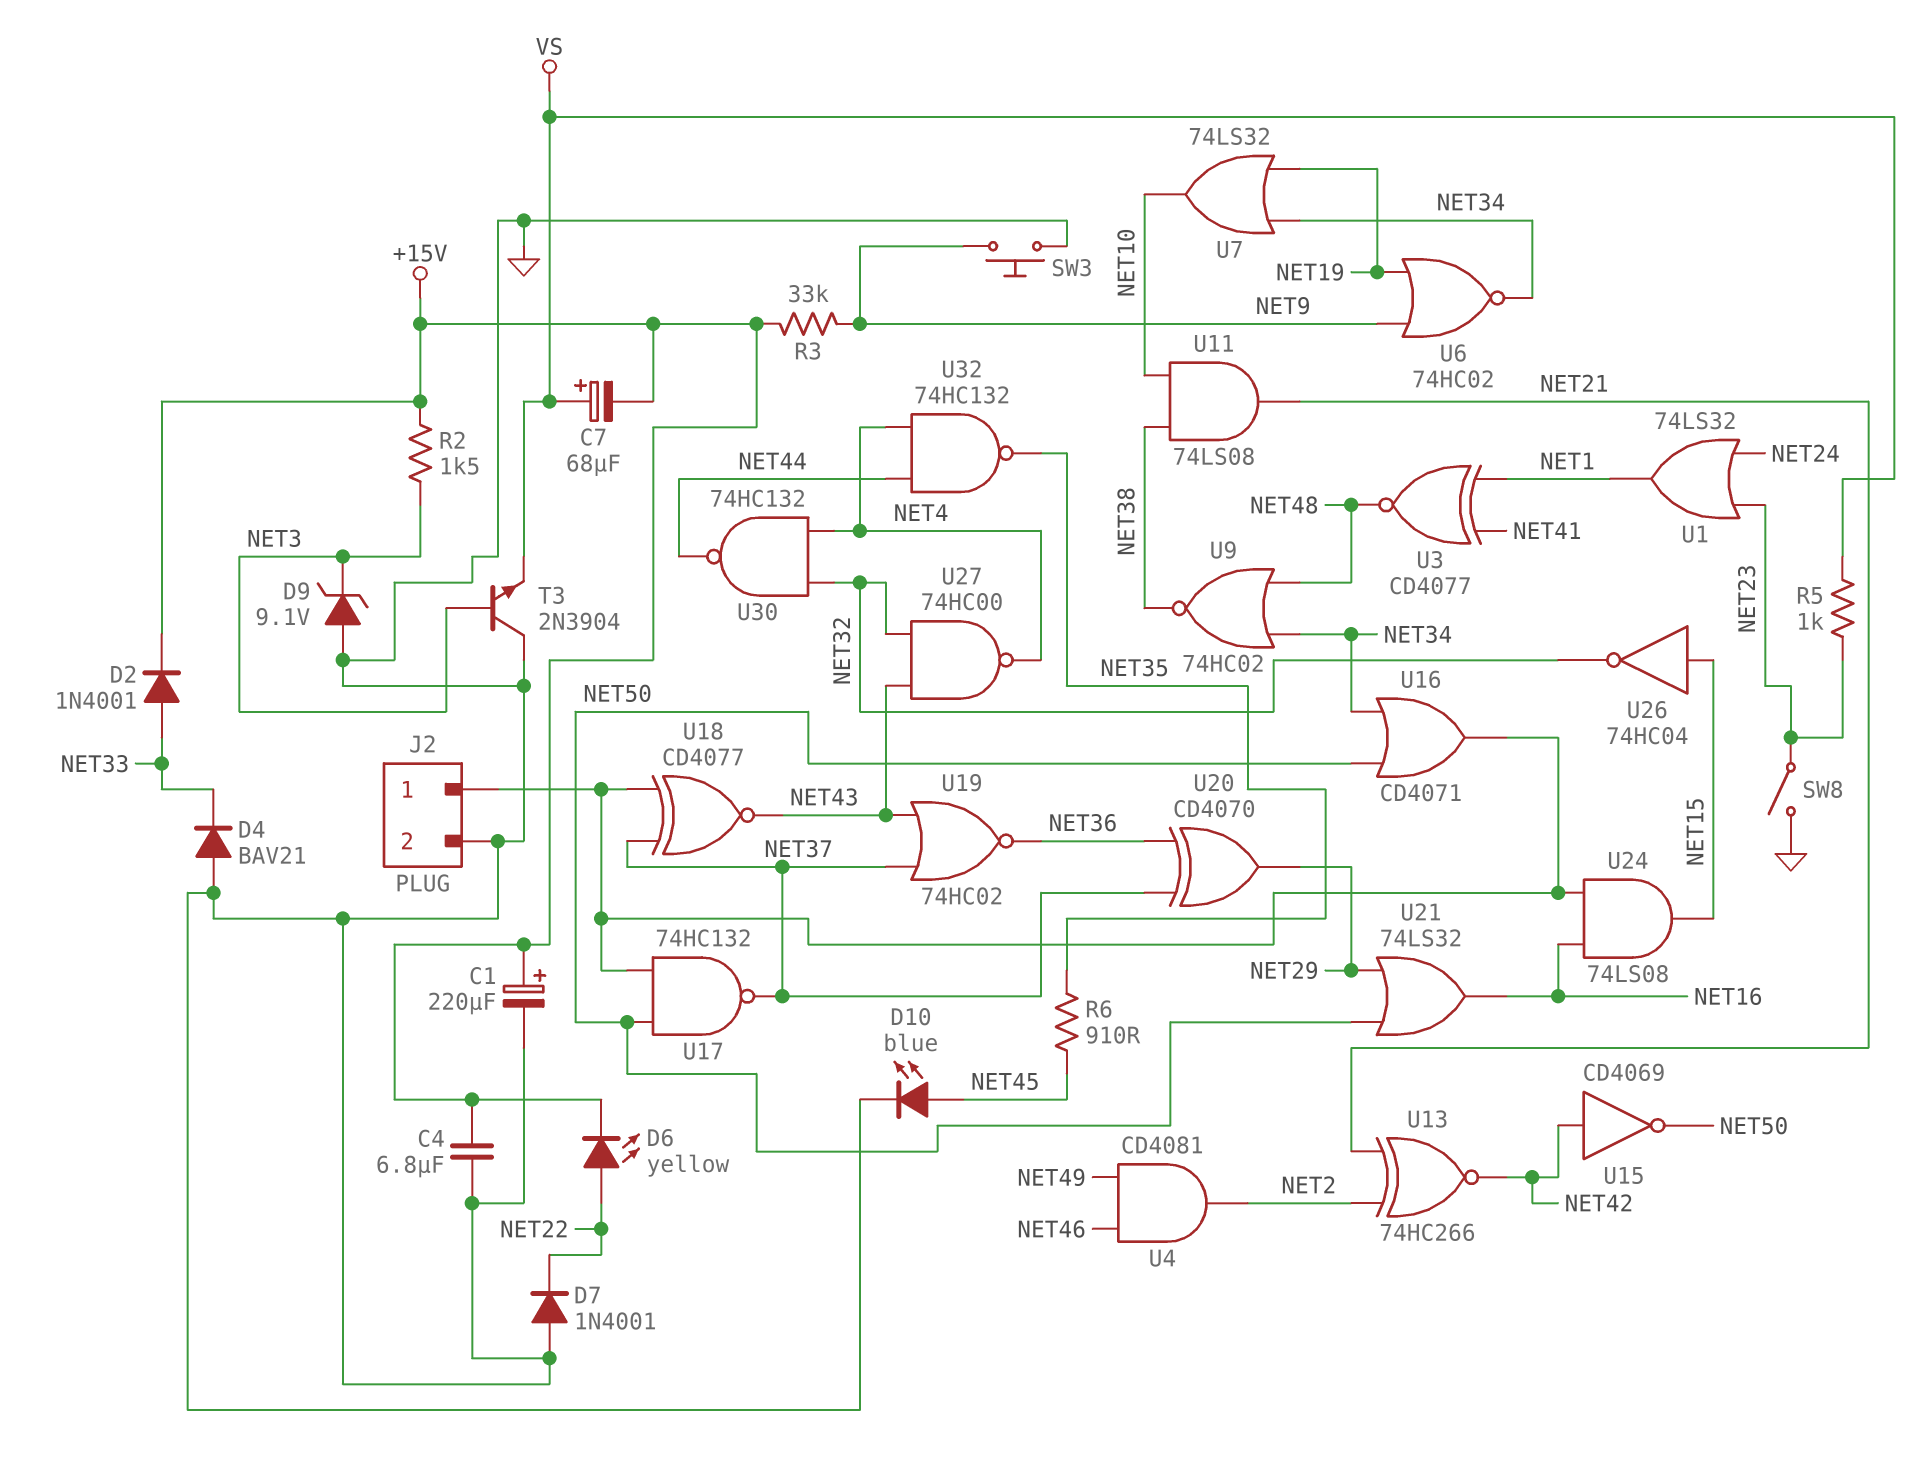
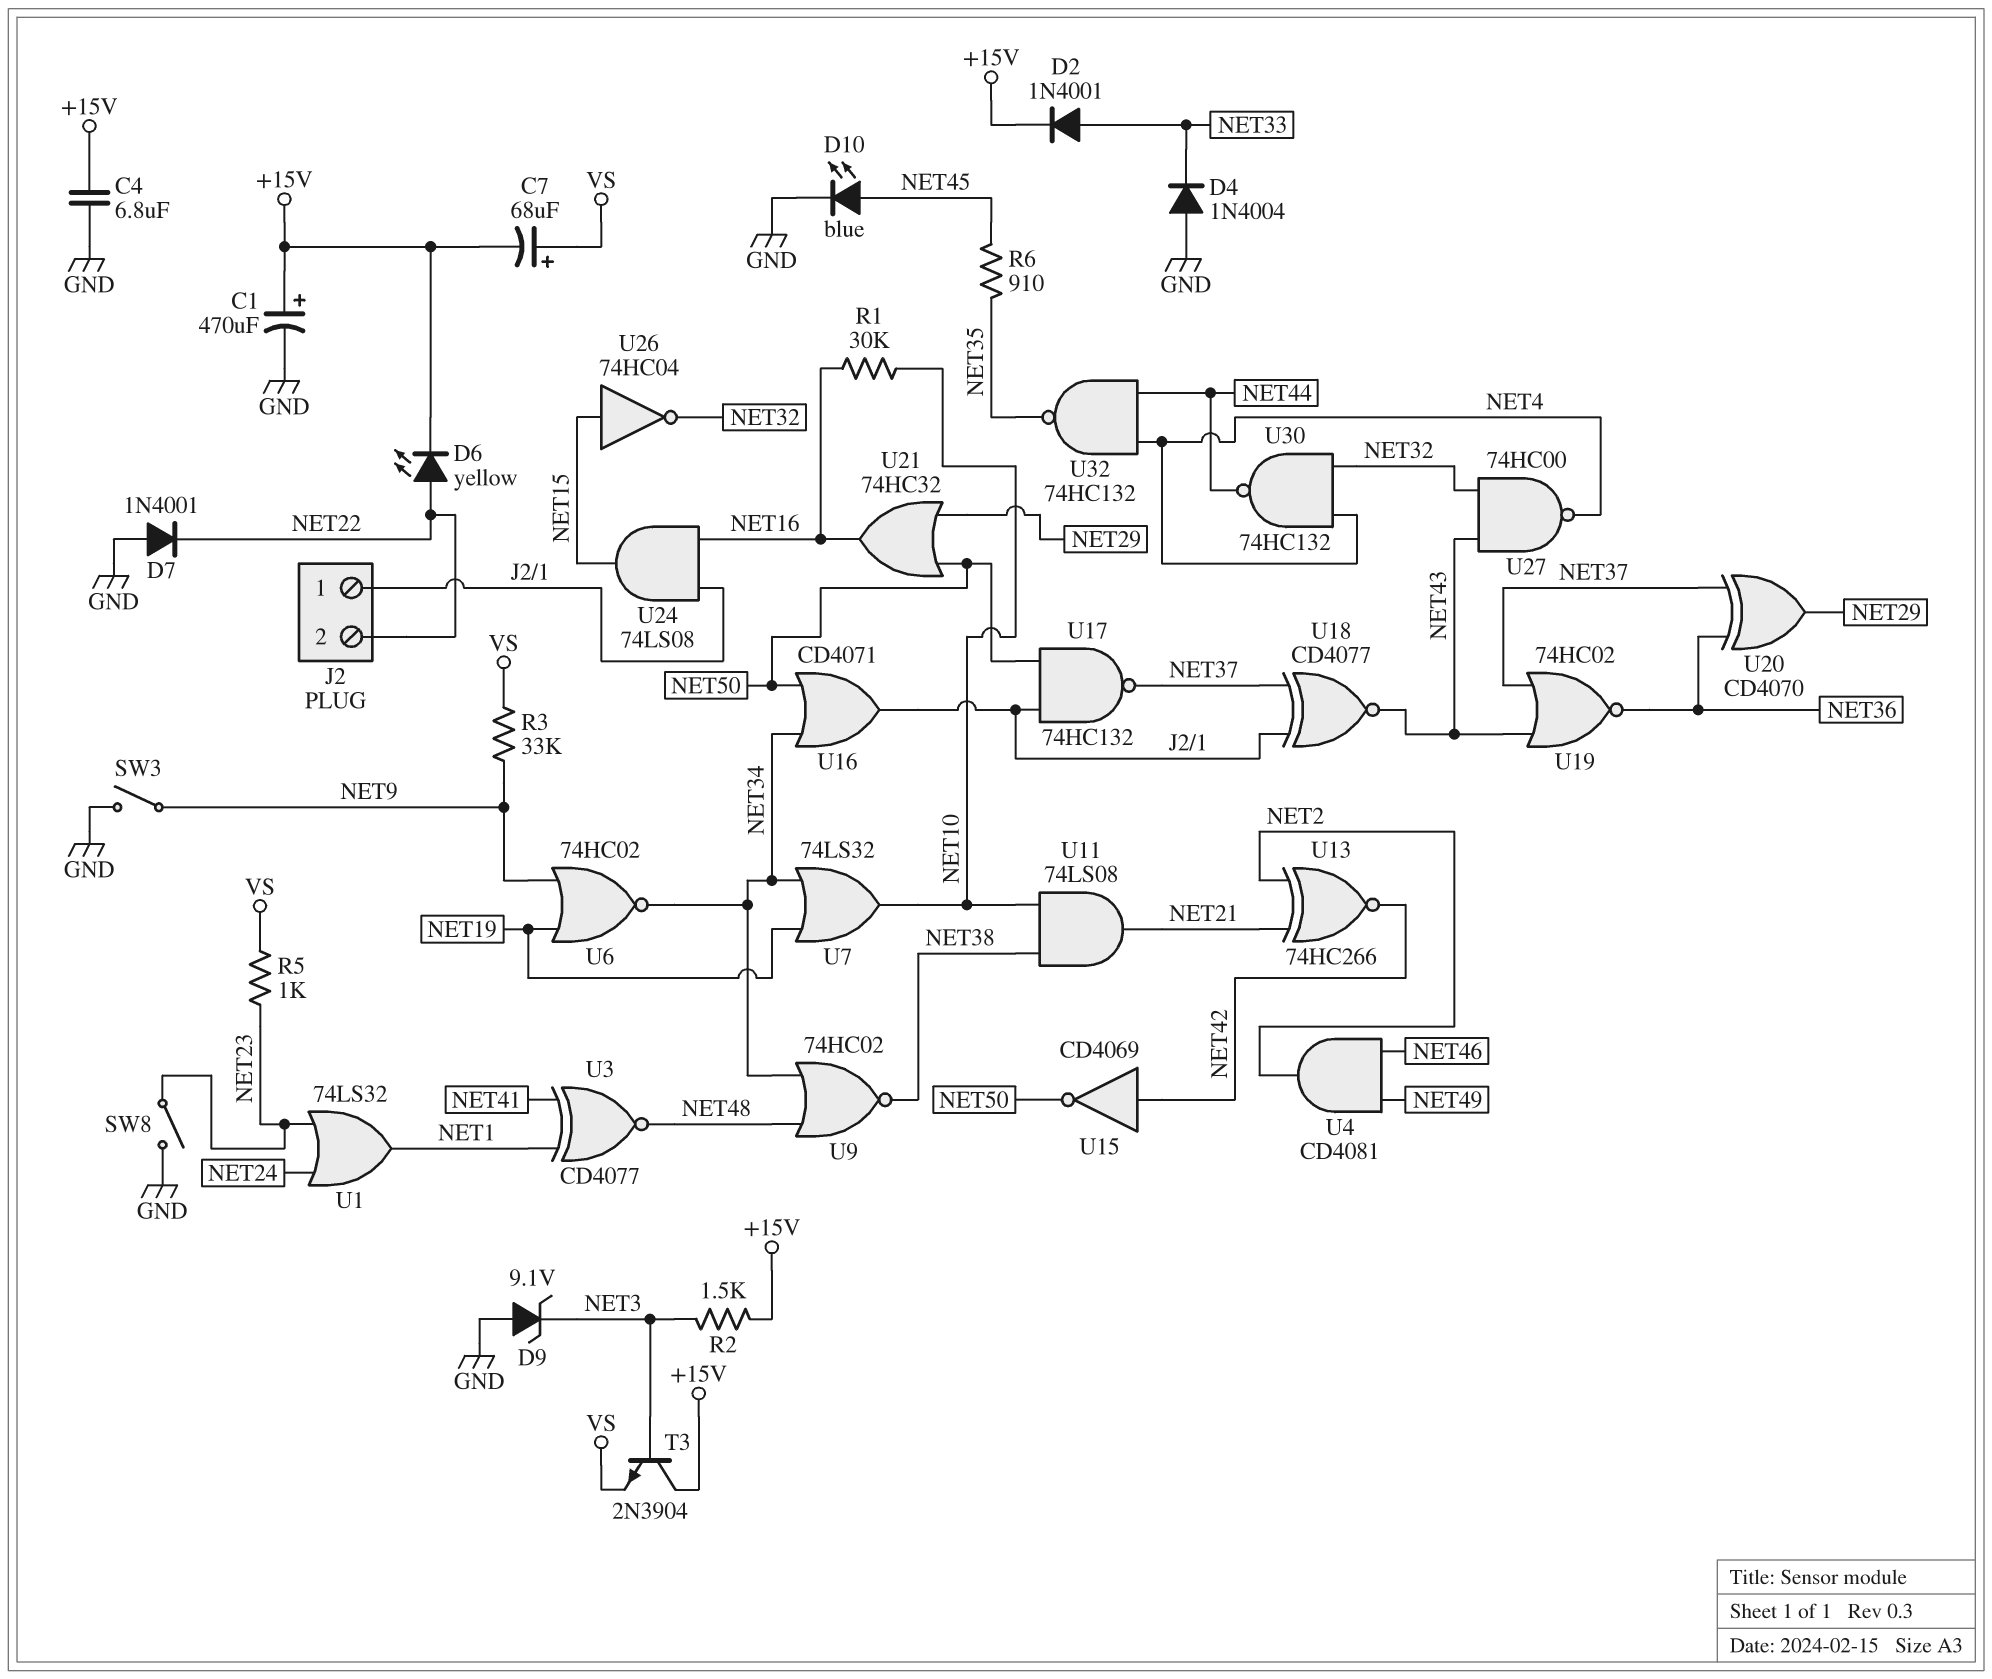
C1: 220uF (plus +15V, minus GND) -> 470uF (plus +15V, minus GND)
D4: diode BAV21 (A GND, K NET33) -> diode 1N4004 (A GND, K NET33)
J2 pin 2: GND -> NET22
R1: none -> 30k (NET10, NET16)
R3: 33k (+15V, NET9) -> 33k (NET9, VS)
SW3: button (GND, NET9) -> switch (GND, NET9)
T3: NPN 2N3904 (B NET3, C GND, E VS) -> NPN 2N3904 (B NET3, C +15V, E VS)
U21: OR 74LS32 (in NET29, in NET50, out NET16) -> OR 74HC32 (in NET29, in NET50, out NET16)

